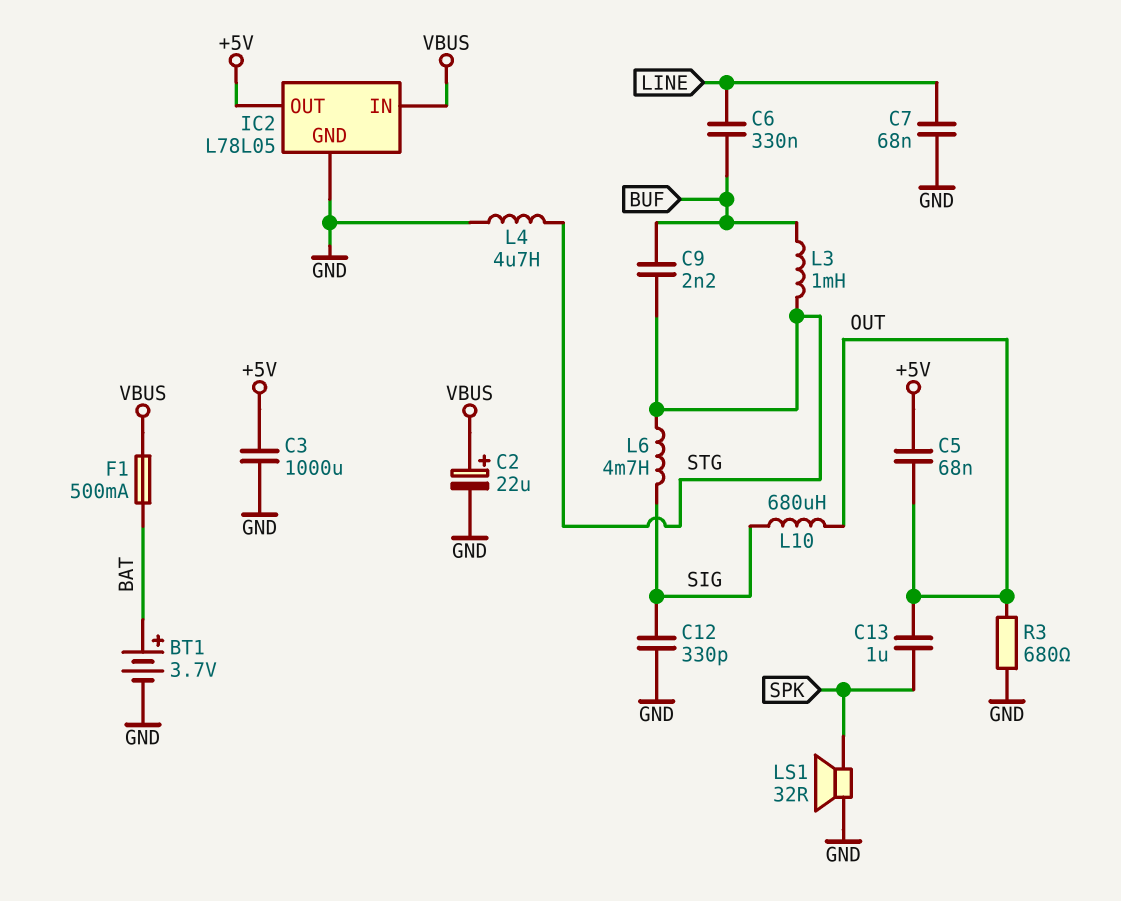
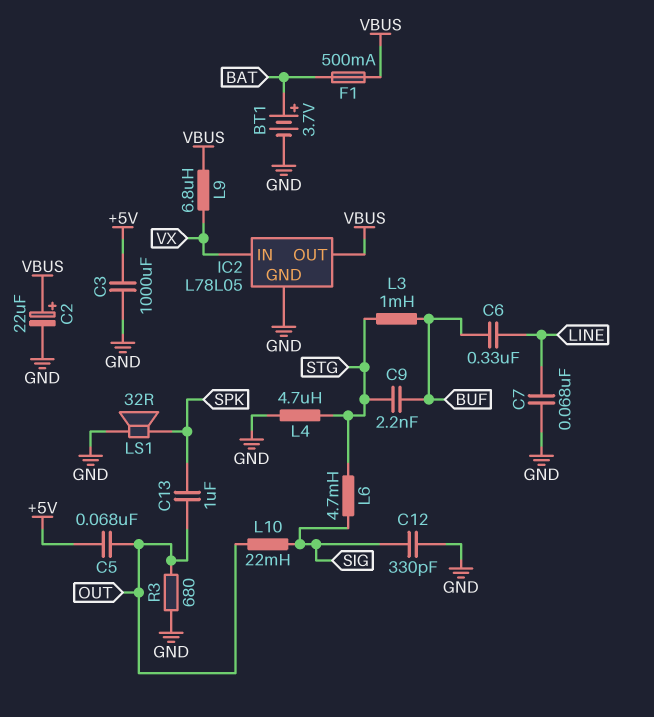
IC2 pin IN: VBUS -> VX
IC2 pin OUT: +5V -> VBUS
L9: none -> 6.8uH (VBUS, VX)
L10: 680uH (OUT, SIG) -> 22mH (OUT, SIG)

